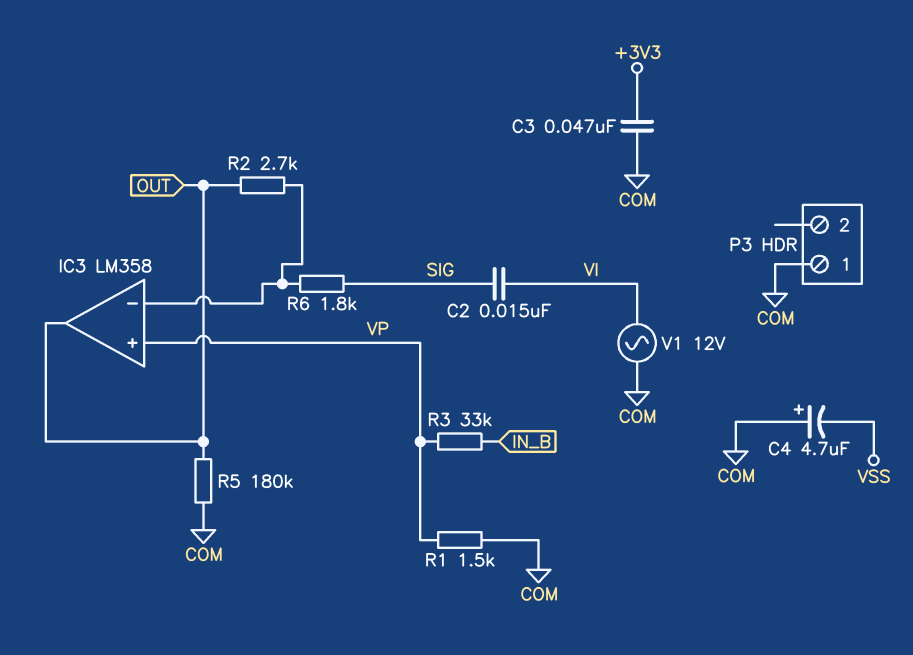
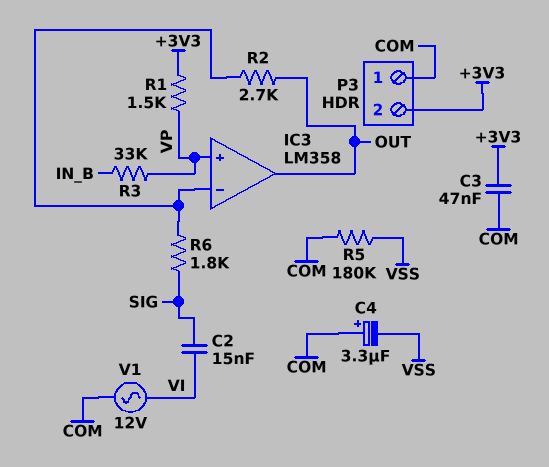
C4: 4.7uF (plus COM, minus VSS) -> 3.3uF (plus COM, minus VSS)
P3 pin 2: none -> +3V3
R1: 1.5k (COM, VP) -> 1.5k (+3V3, VP)
R5: 180k (COM, OUT) -> 180k (COM, VSS)

